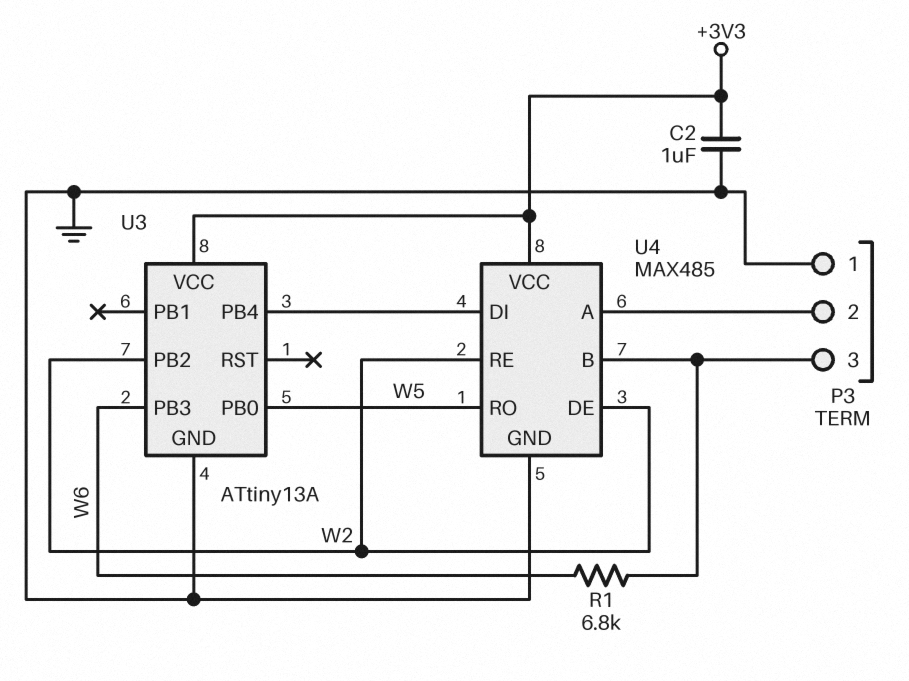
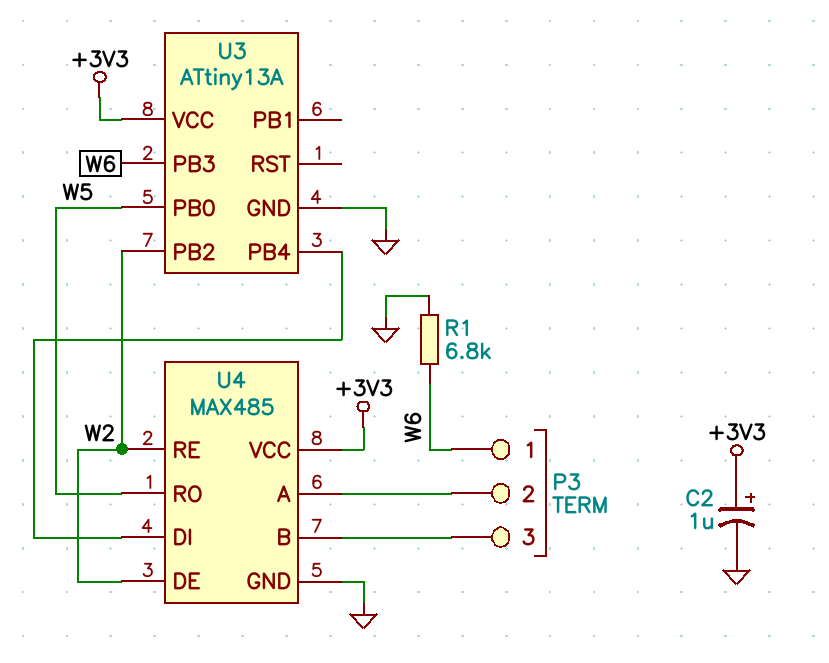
C2: 1uF (+3V3, GND) -> 1uF (plus +3V3, minus GND)
P3 pin 1: GND -> W6
R1: 6.8k (P3/3, W6) -> 6.8k (GND, W6)

